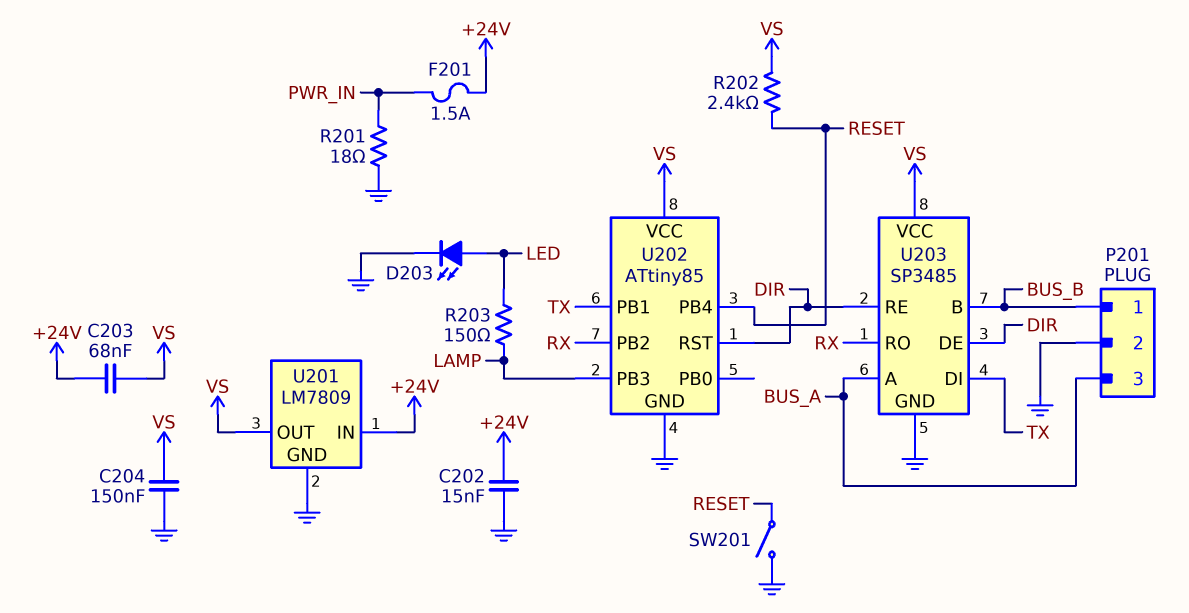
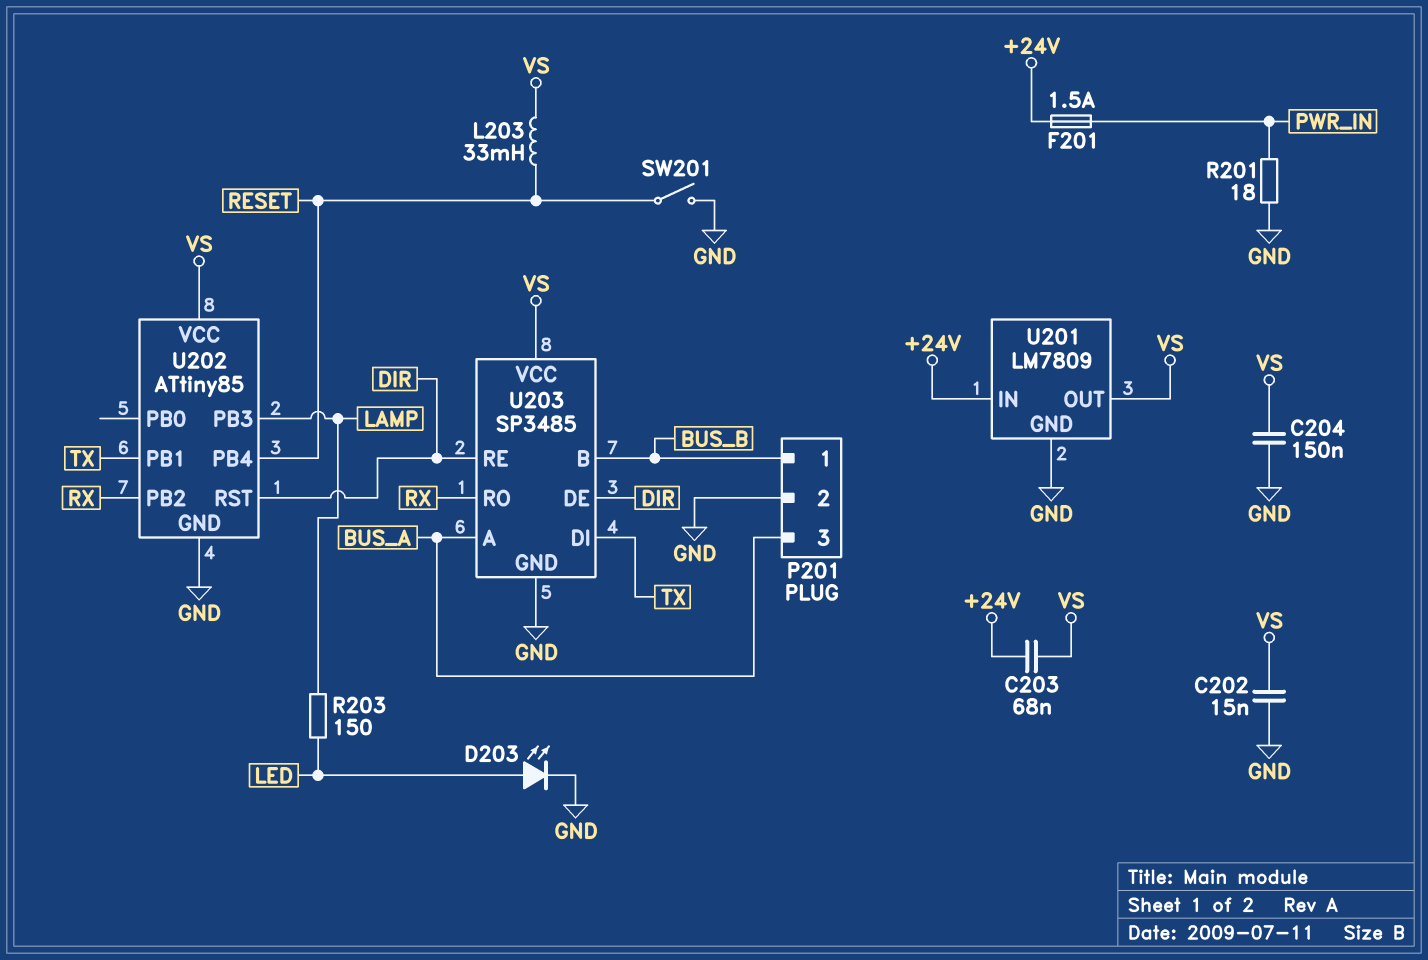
C202: 15nF (+24V, GND) -> 15nF (GND, VS)
L203: none -> 33mH (RESET, VS)
R202: 2.4k (RESET, VS) -> none

